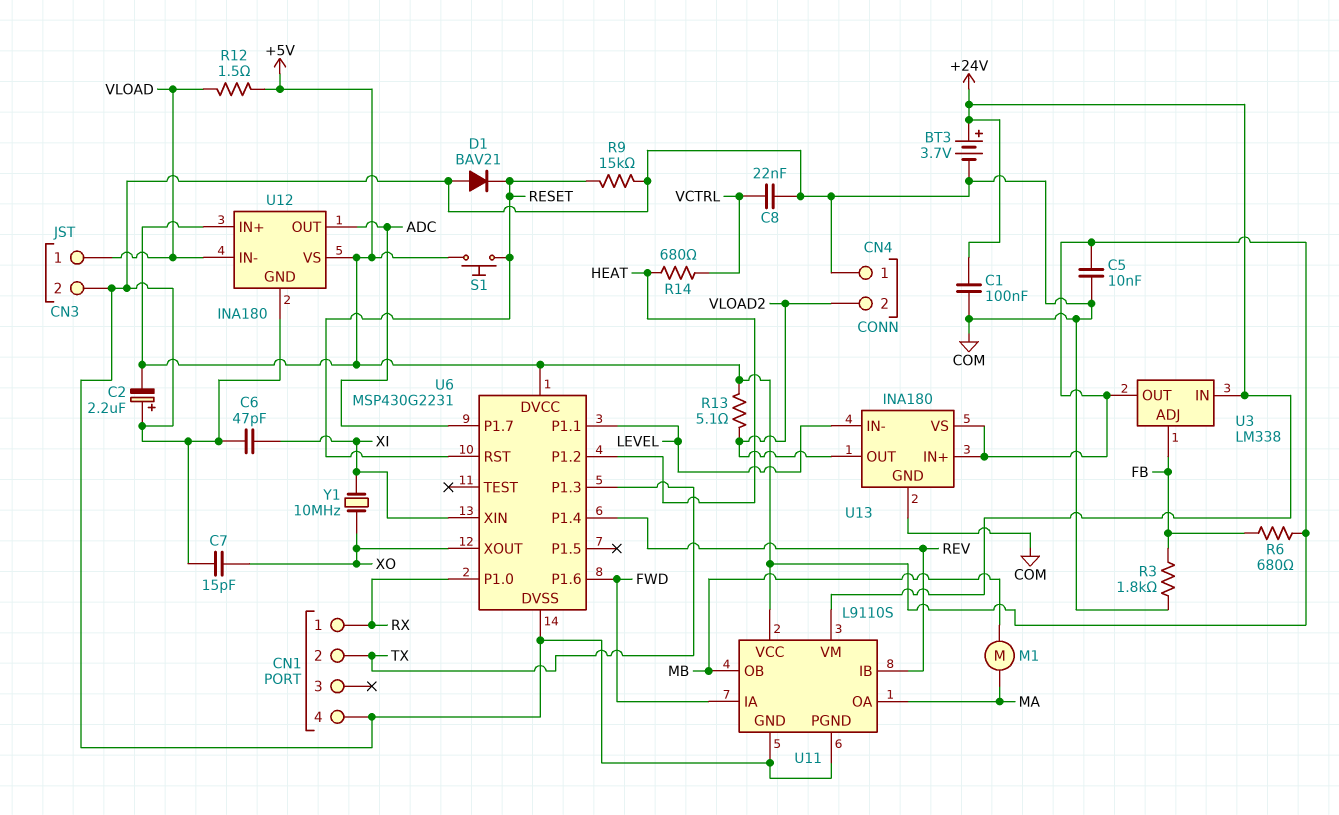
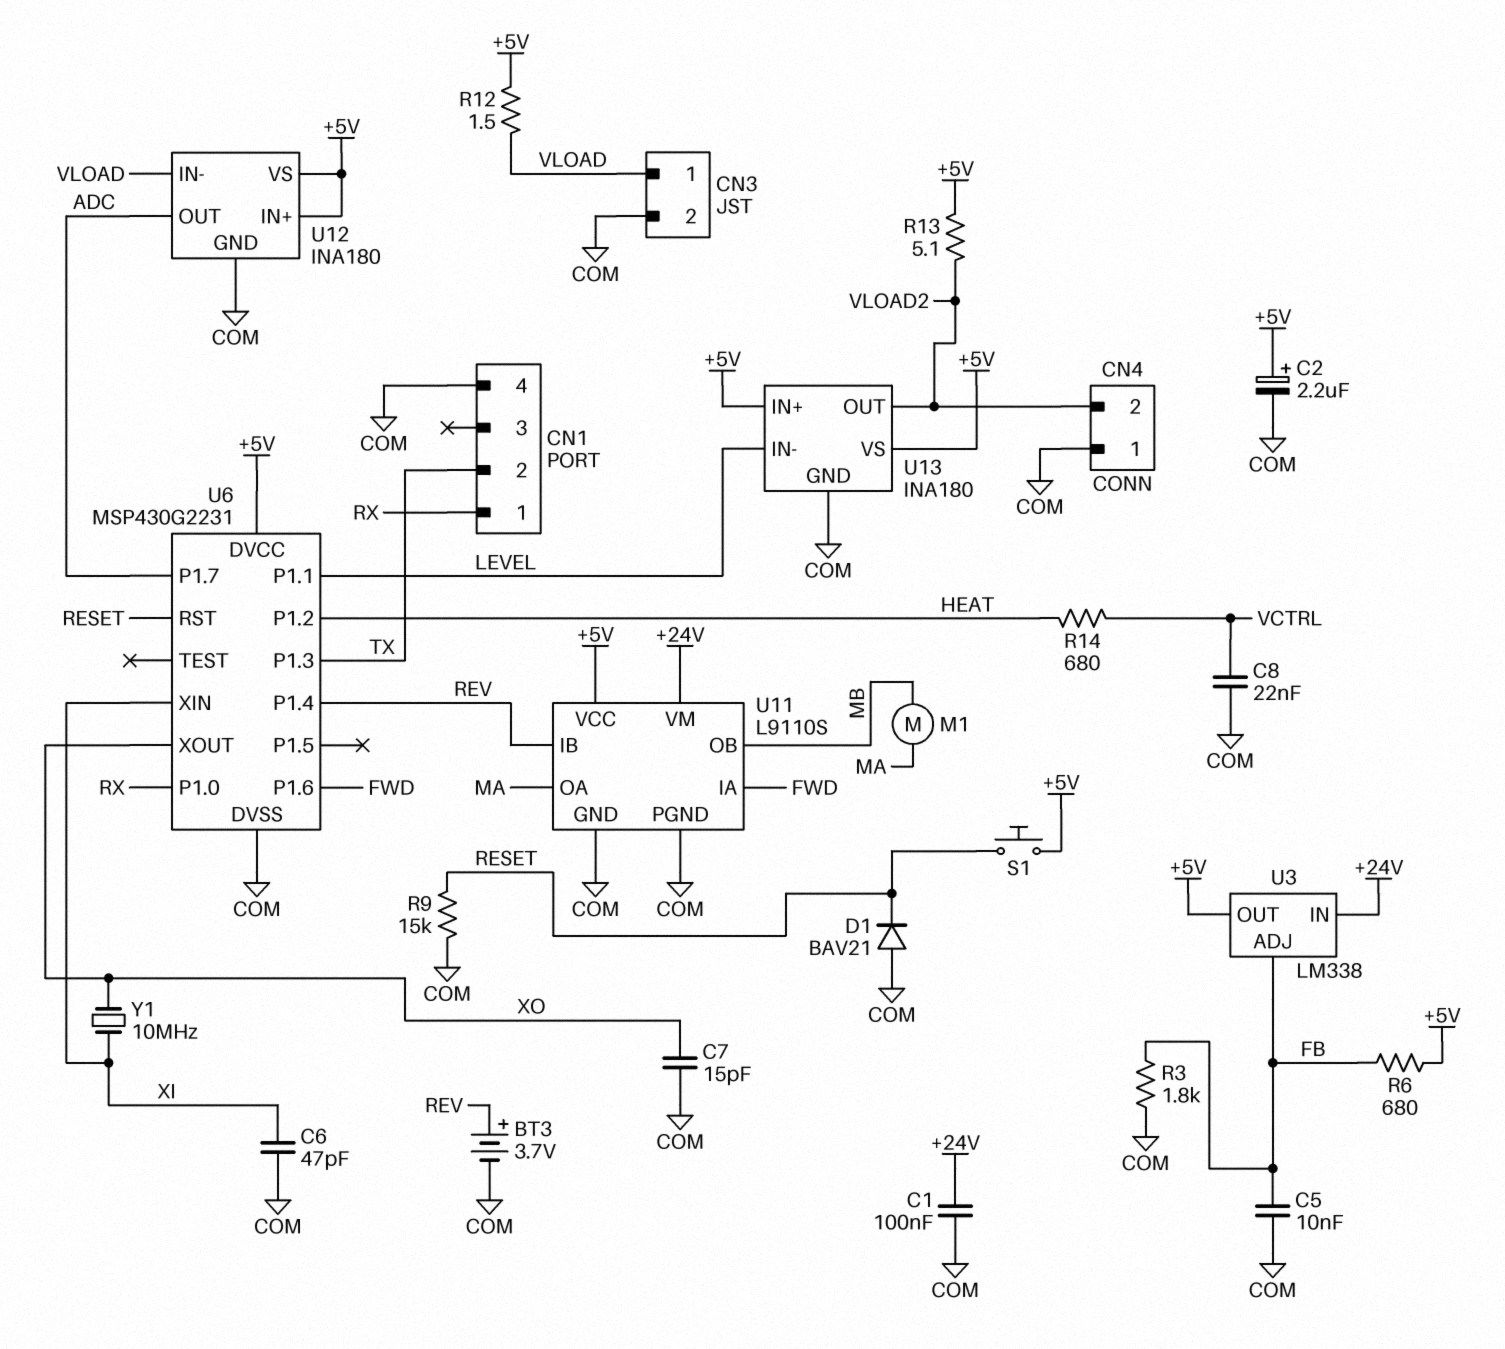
BT3: 3.7V (plus +24V, minus COM) -> 3.7V (plus REV, minus COM)
C2: 2.2uF (plus COM, minus +5V) -> 2.2uF (plus +5V, minus COM)
C5: 10nF (+5V, COM) -> 10nF (COM, FB)

